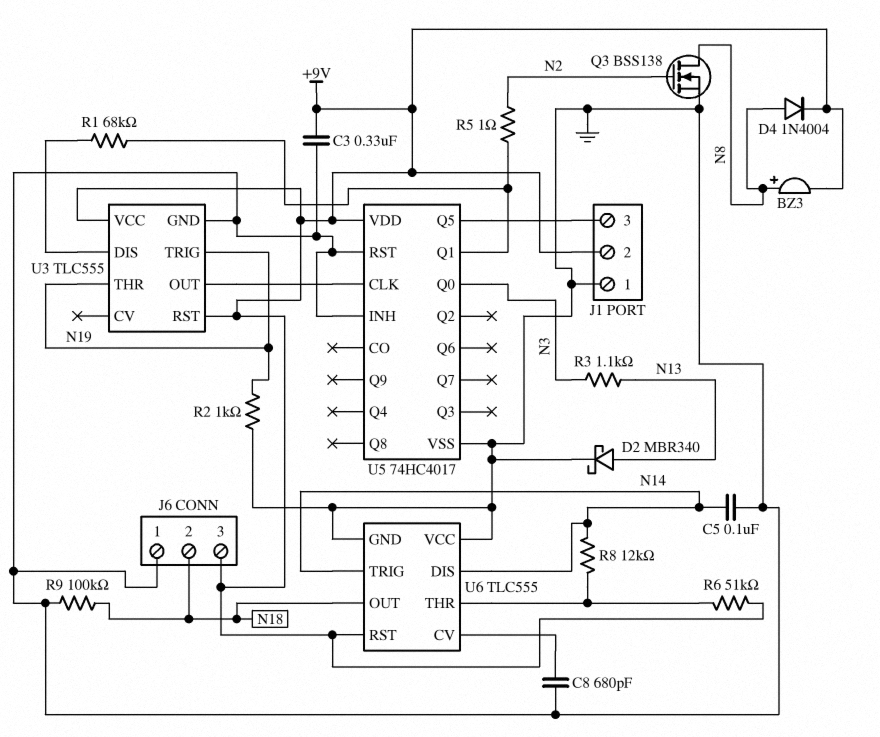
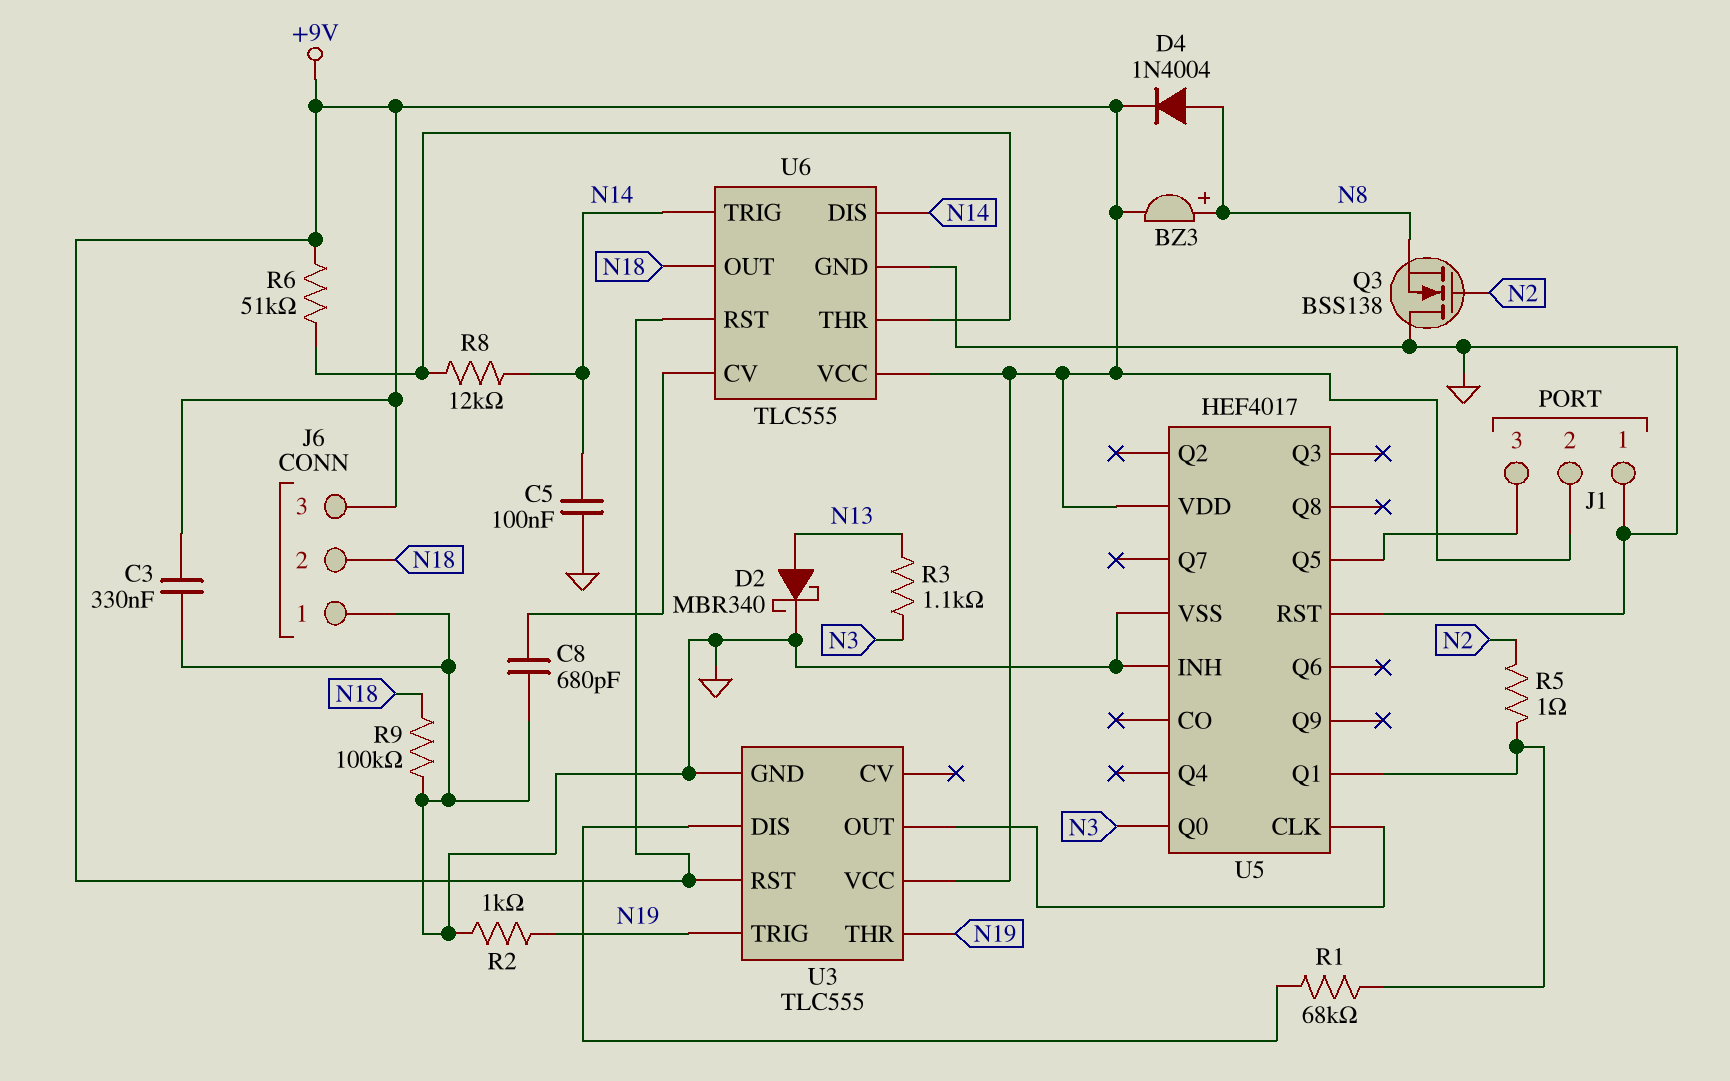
Q3: NMOS BSS138 (G N2, D N8, S GND) -> NMOS BSS138 (G N2, D GND, S N8)
U5: 74HC4017 -> HEF4017
U6 pin VCC: GND -> +9V

